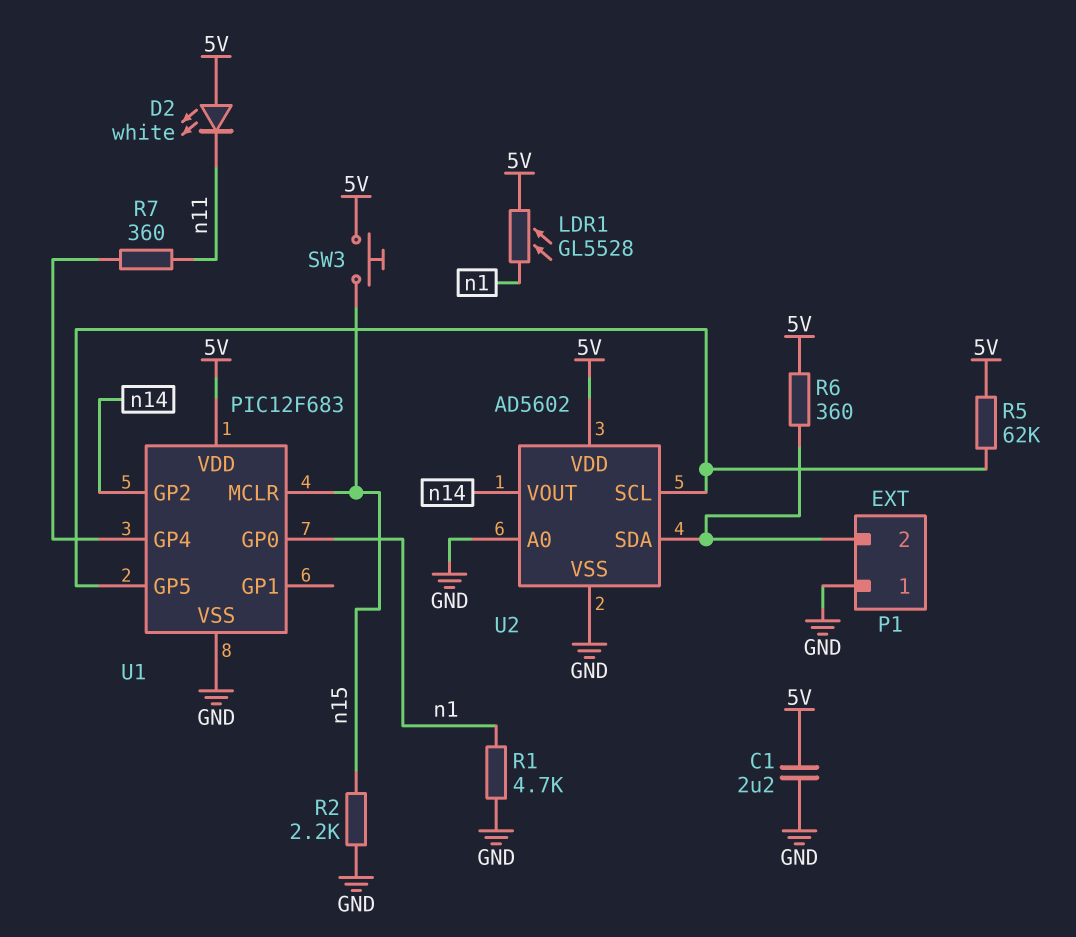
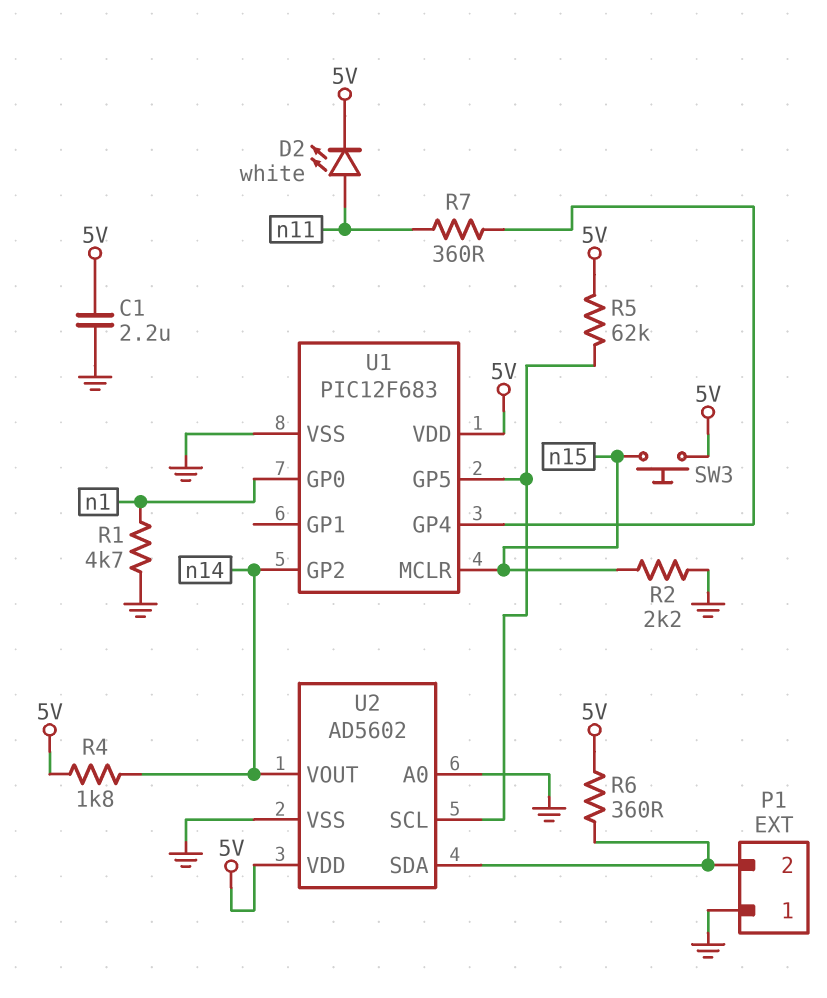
D2: LED white (A 5V, K n11) -> LED white (A n11, K 5V)
LDR1: GL5528 (5V, n1) -> none
R4: none -> 1.8k (5V, n14)

